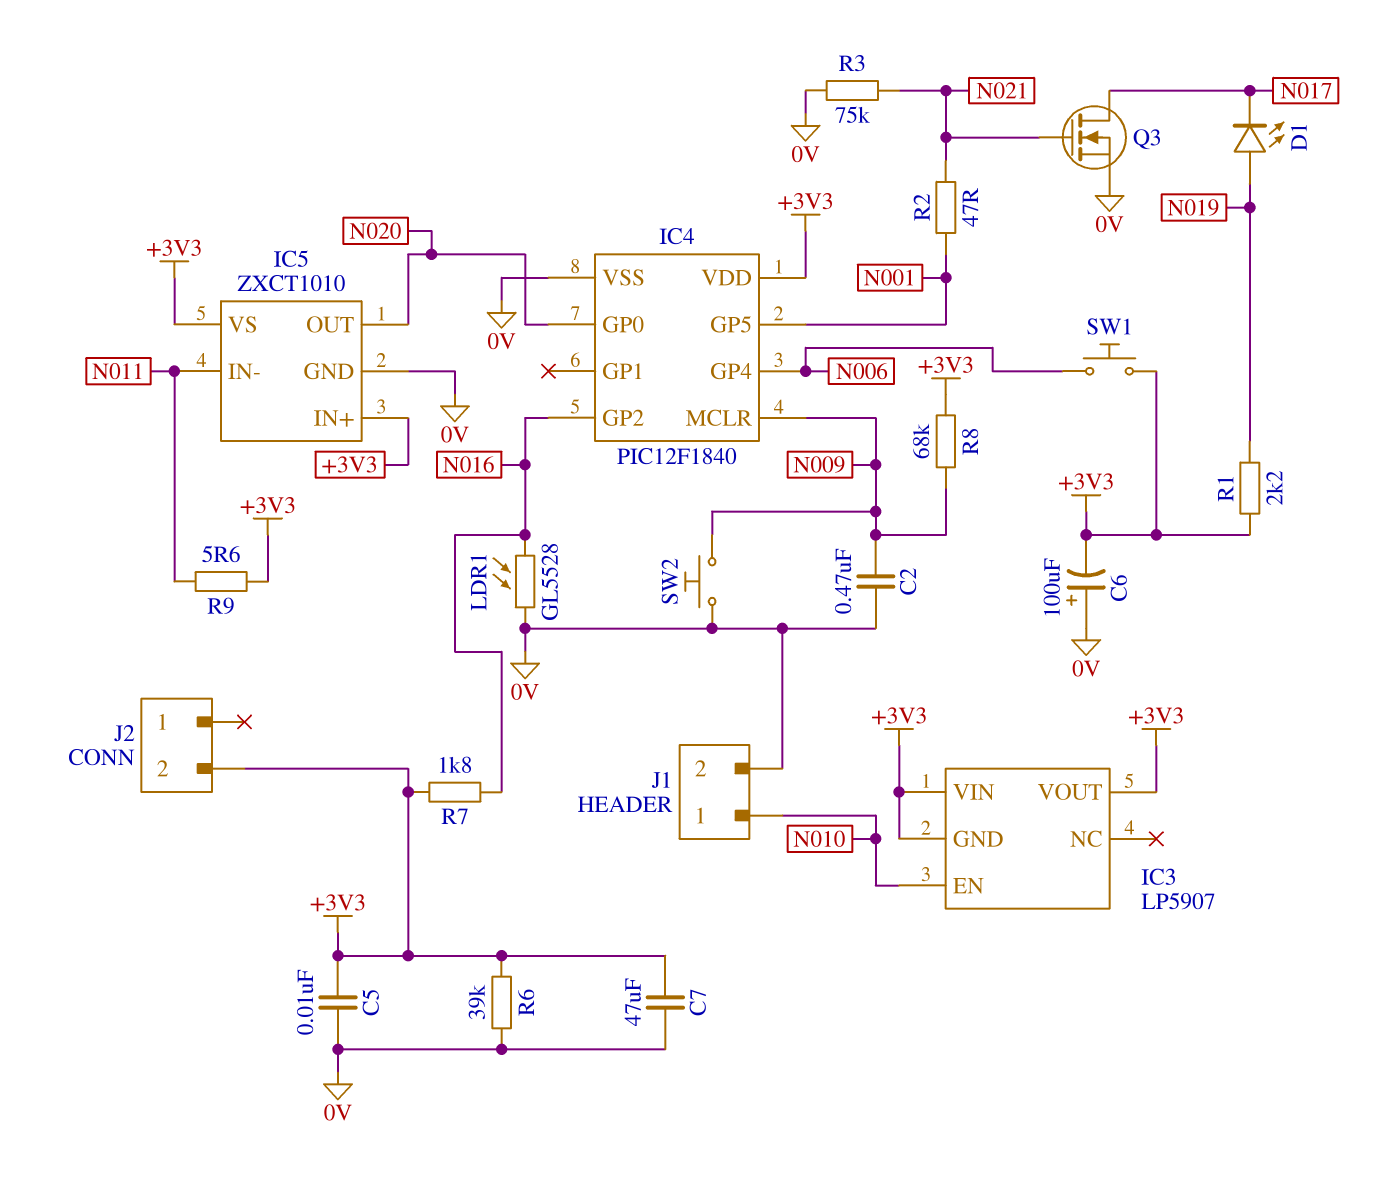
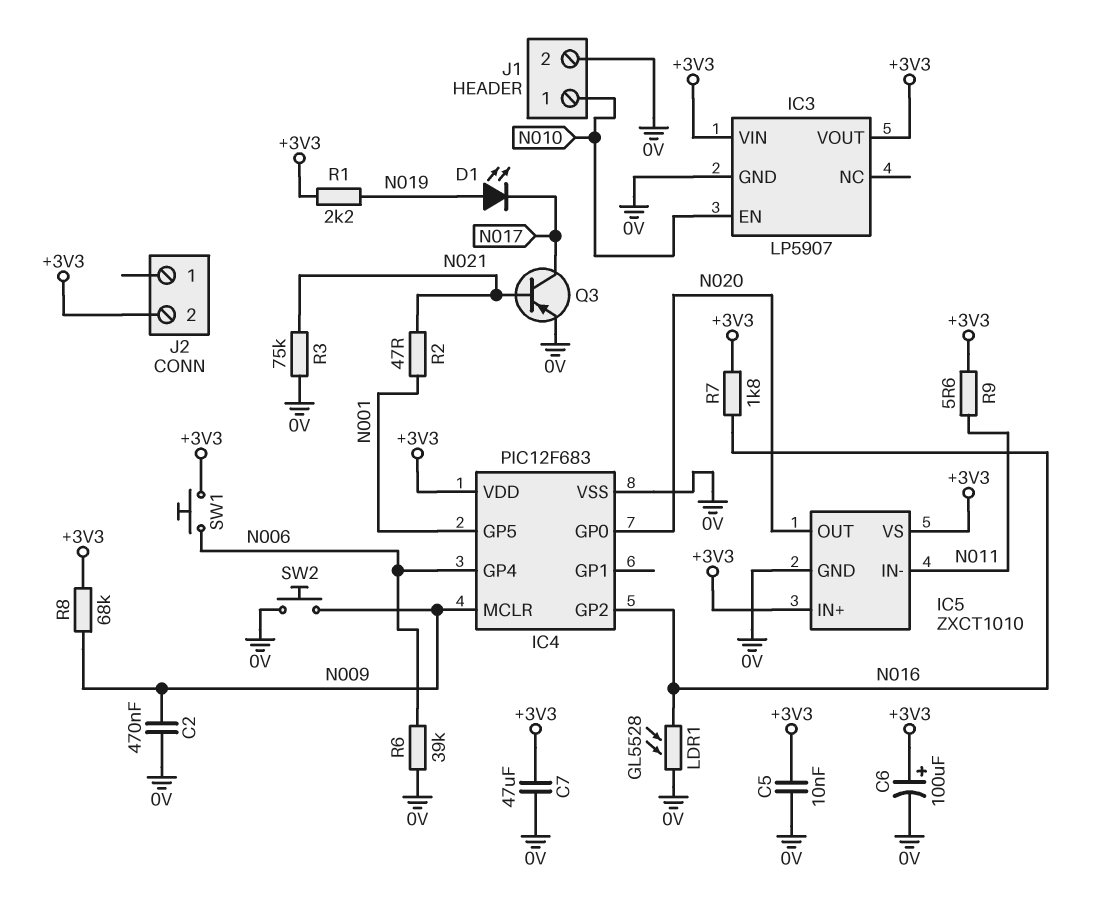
C6: 100uF (plus 0V, minus +3V3) -> 100uF (plus +3V3, minus 0V)
IC3 pin GND: +3V3 -> 0V
IC4: PIC12F1840 -> PIC12F683
Q3: NMOS (G N021, D N017, S 0V) -> PNP (B N021, C N017, E 0V)
R6: 39k (+3V3, 0V) -> 39k (0V, N006)

